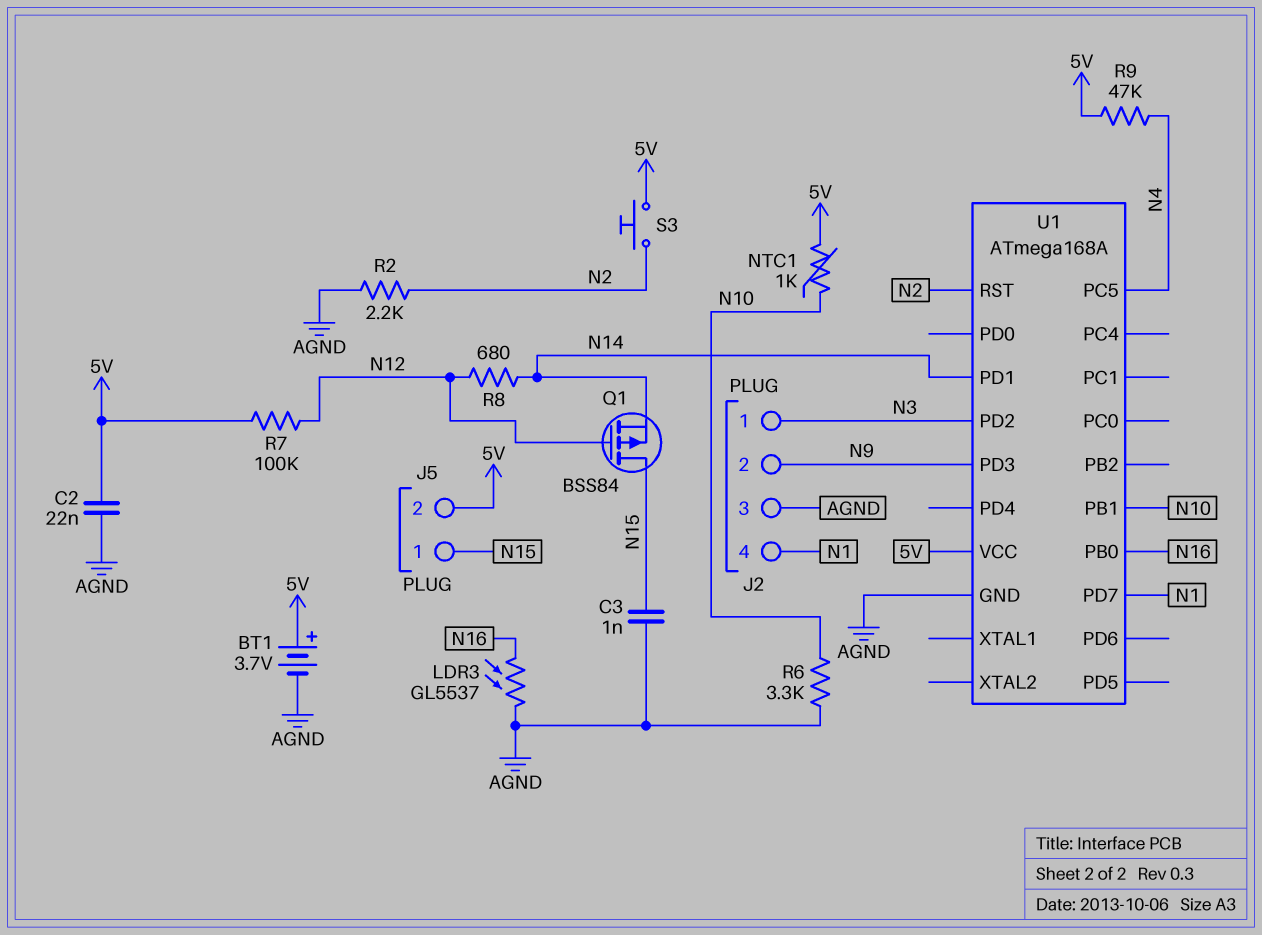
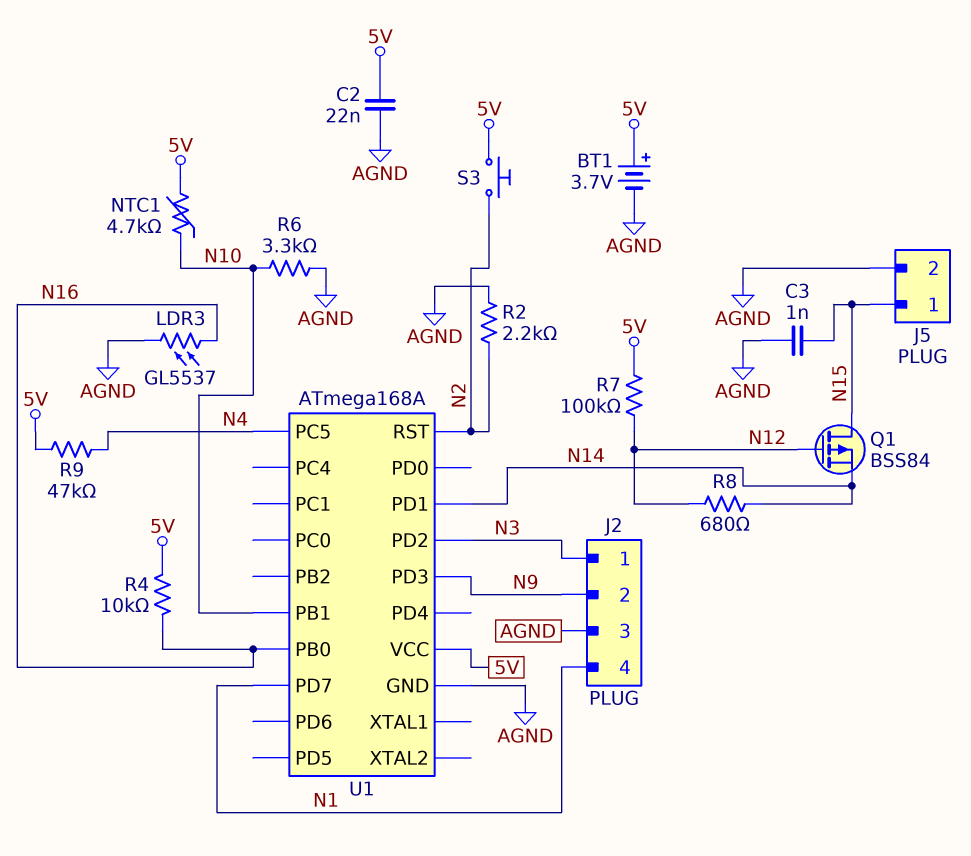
J5 pin 2: 5V -> AGND
NTC1: 1k (5V, N10) -> 4.7k (5V, N10)
R4: none -> 10k (5V, N16)

